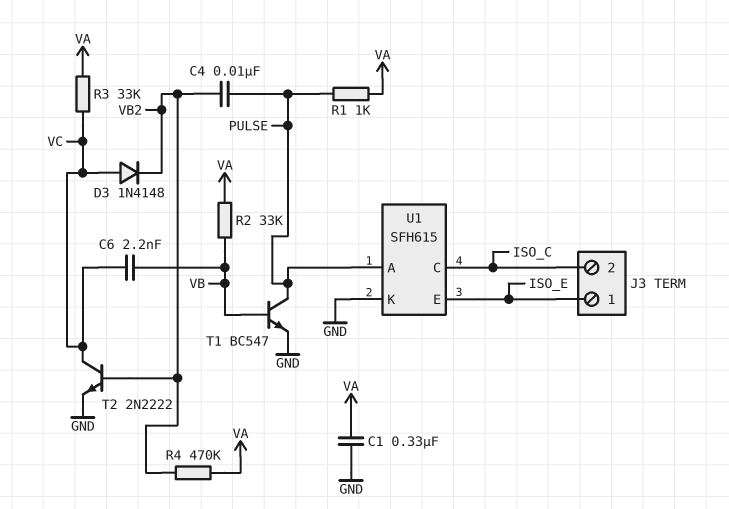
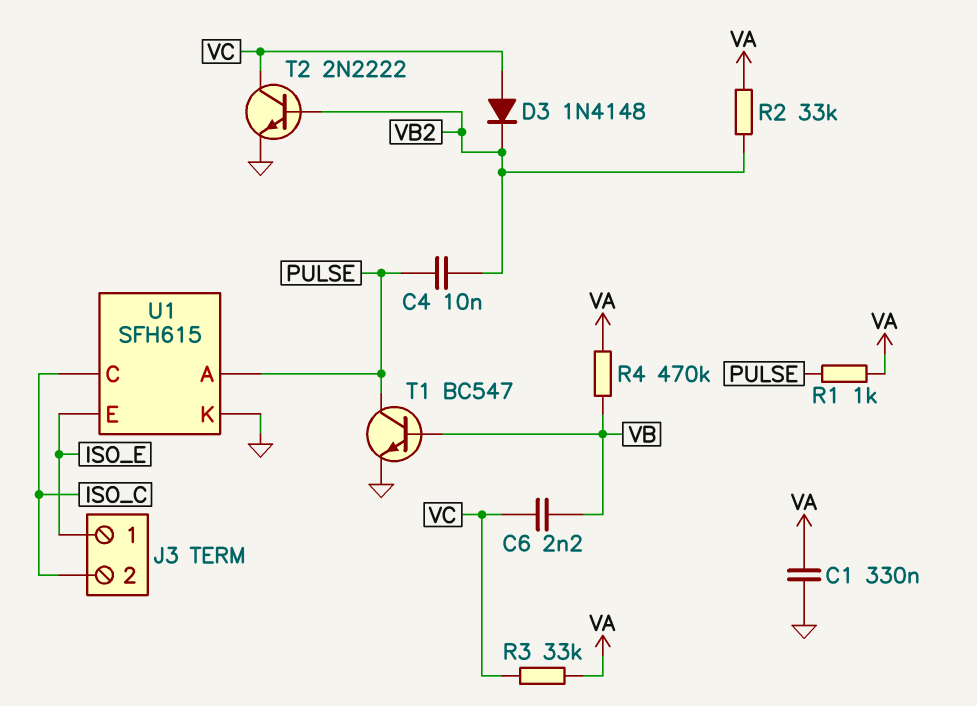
R2: 33k (VA, VB) -> 33k (VA, VB2)
R4: 470k (VA, VB2) -> 470k (VA, VB)

